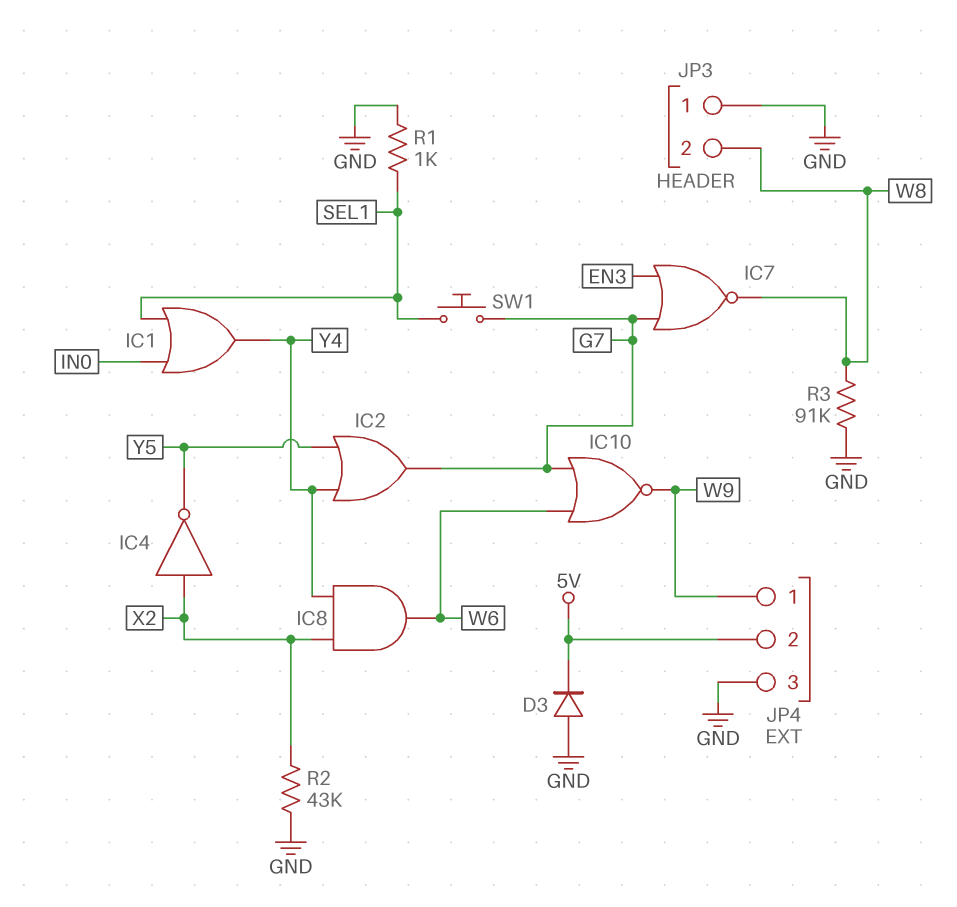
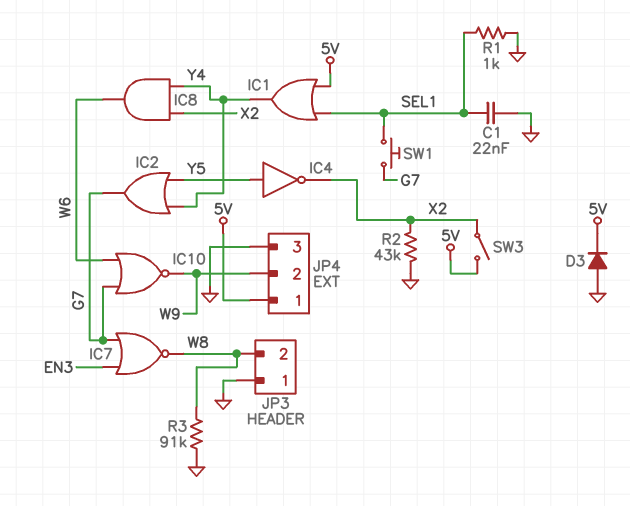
C1: none -> 22nF (GND, SEL1)
IC1: OR (in IN0, in SEL1, out Y4) -> OR (in 5V, in SEL1, out Y4)
IC4: NOT (in X2, out Y5) -> NOT (in Y5, out X2)
JP4 pin 1: W9 -> 5V
JP4 pin 2: 5V -> W9
SW3: none -> switch (5V, X2)

